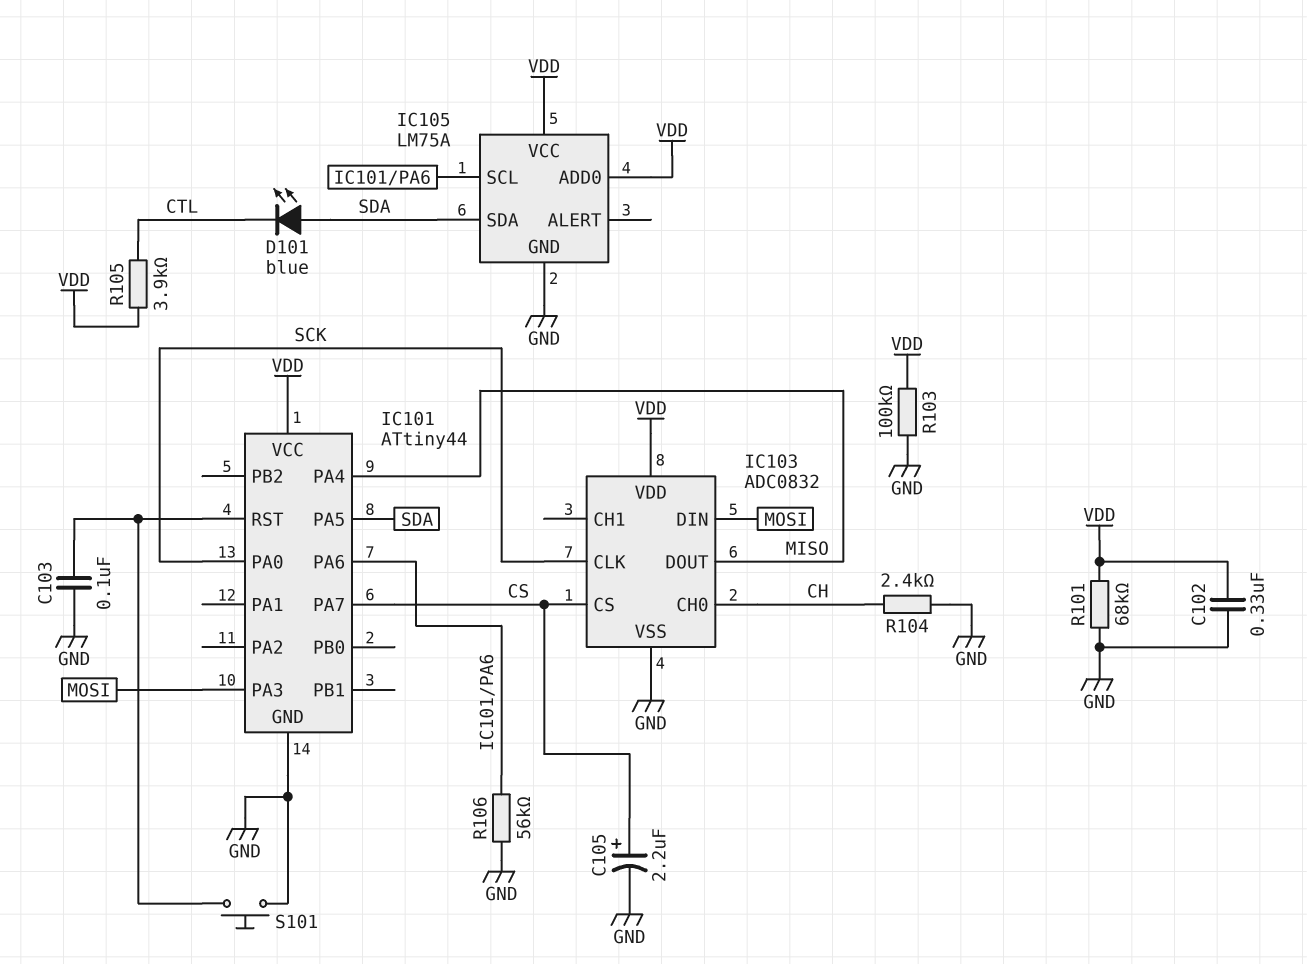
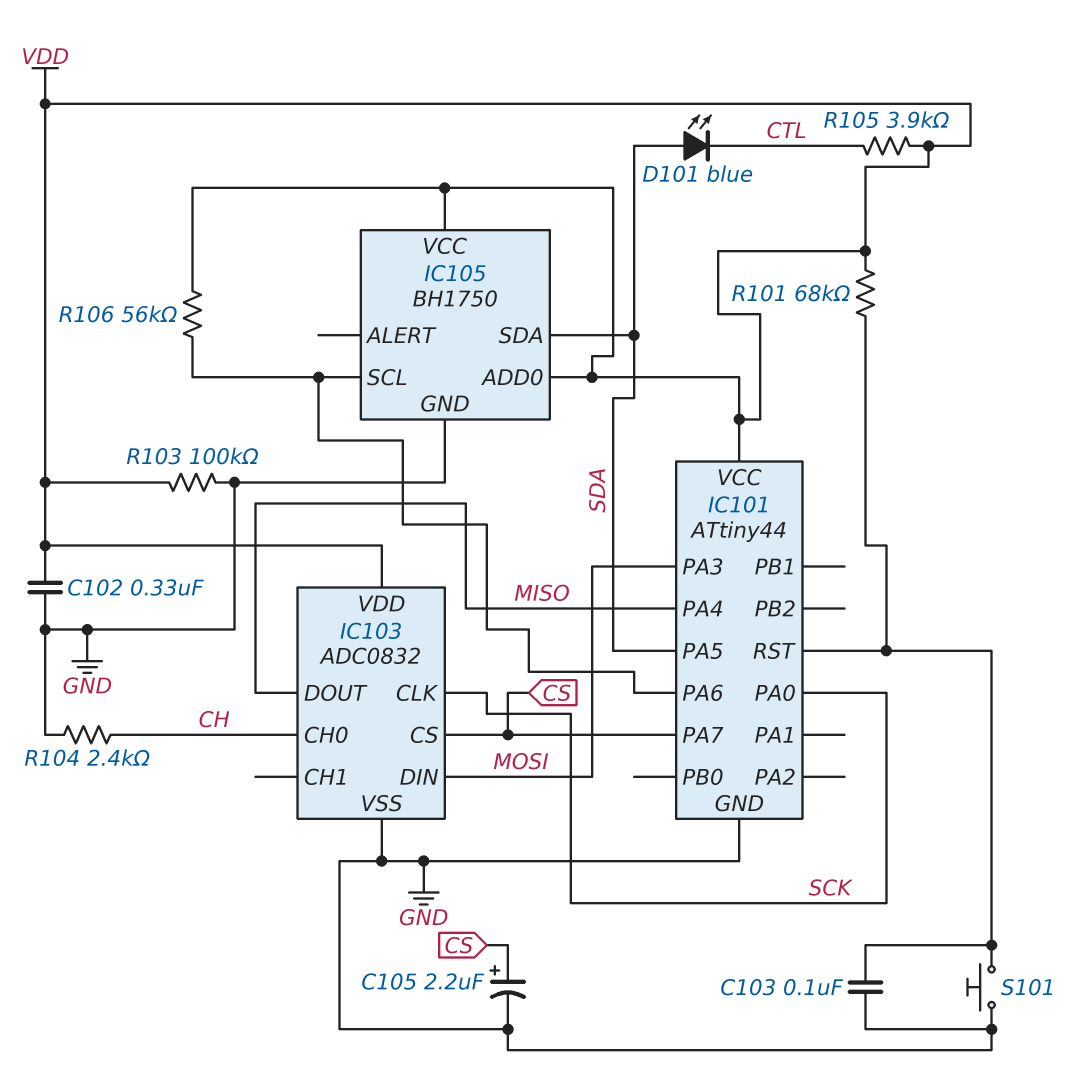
IC105: LM75A -> BH1750
R101: 68k (GND, VDD) -> 68k (IC101/RST, VDD)
R106: 56k (GND, IC101/PA6) -> 56k (IC101/PA6, VDD)

